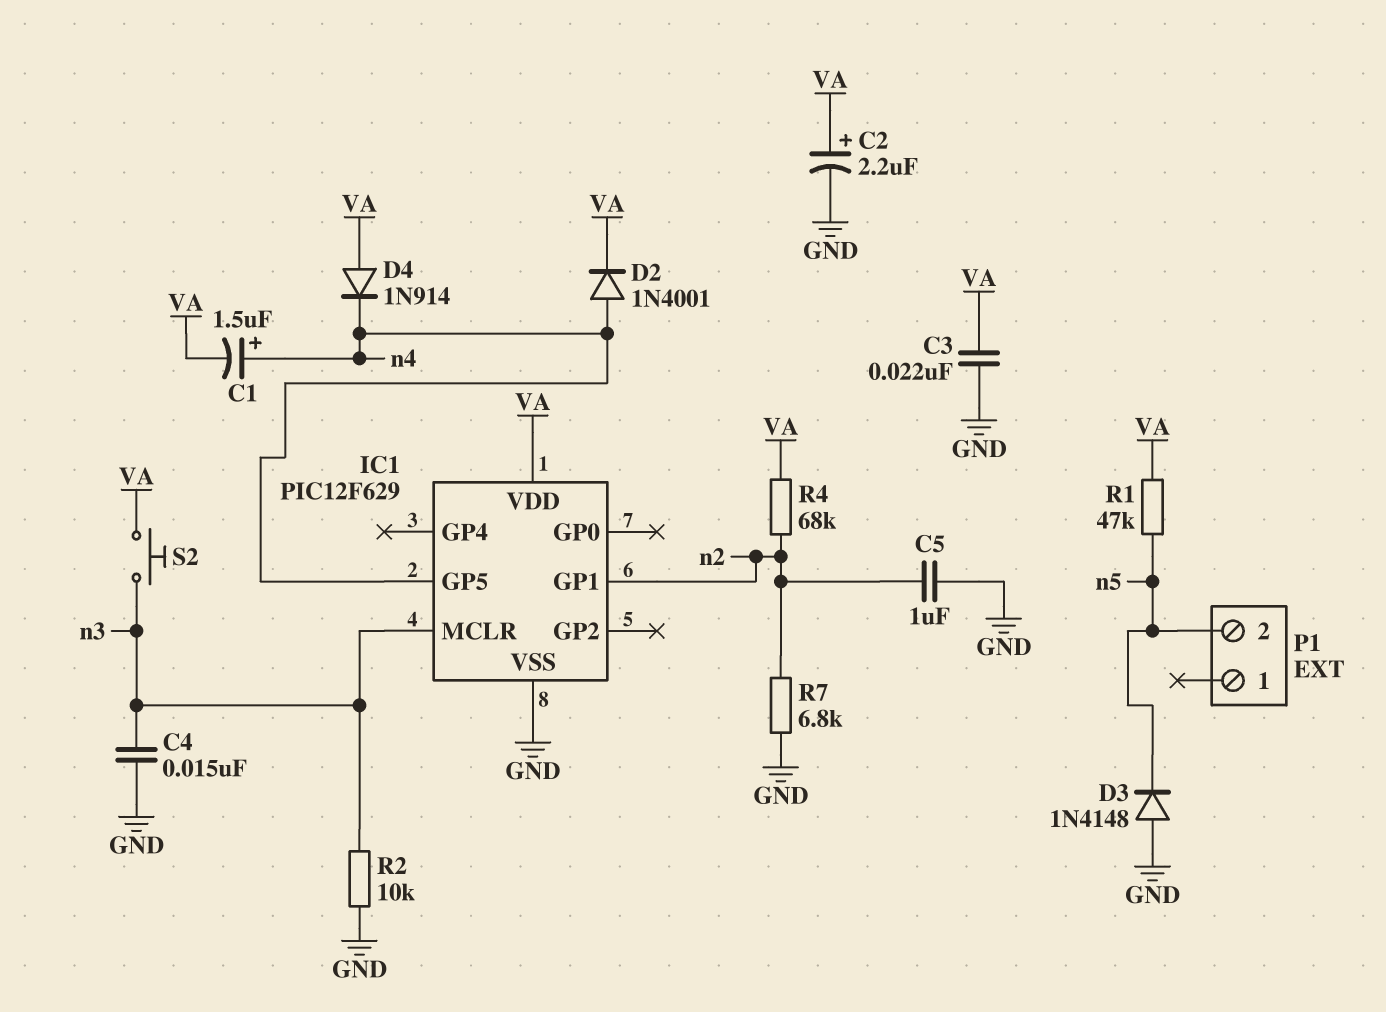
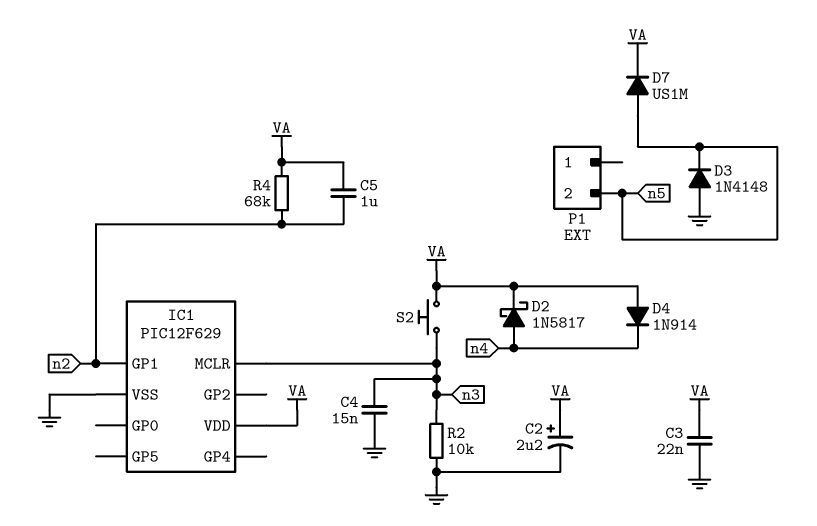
C1: 1.5uF (plus n4, minus VA) -> none
C5: 1uF (GND, n2) -> 1uF (VA, n2)
D2: diode 1N4001 (A n4, K VA) -> schottky 1N5817 (A n4, K VA)
D7: none -> diode US1M (A n5, K VA)
IC1 pin GP5: n4 -> none
R1: 47k (VA, n5) -> none
R7: 6.8k (GND, n2) -> none

